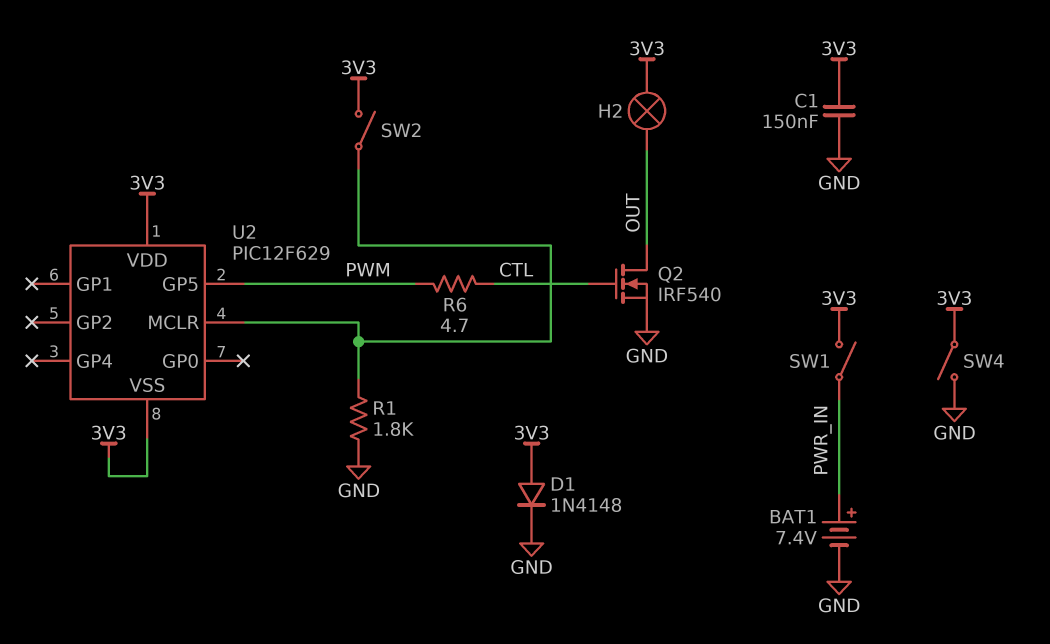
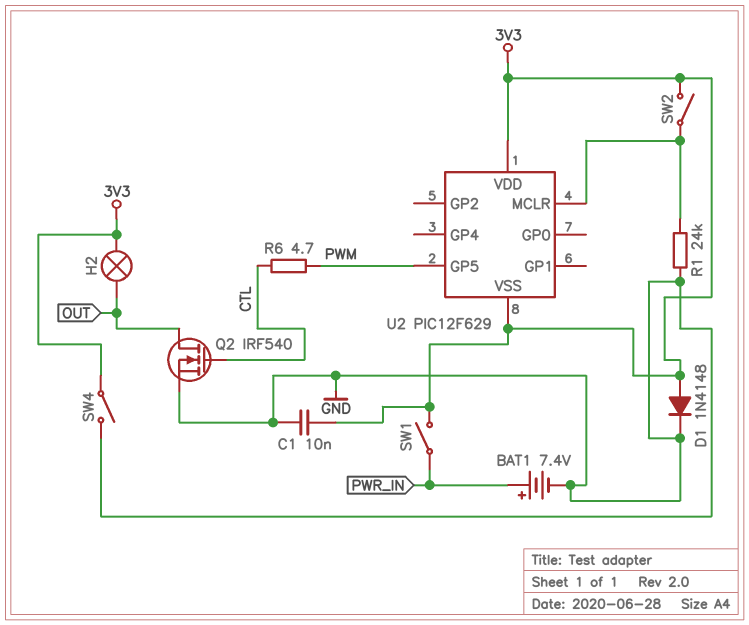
C1: 150nF (3V3, GND) -> 10nF (3V3, GND)
R1: 1.8k (GND, U2/MCLR) -> 24k (GND, U2/MCLR)

